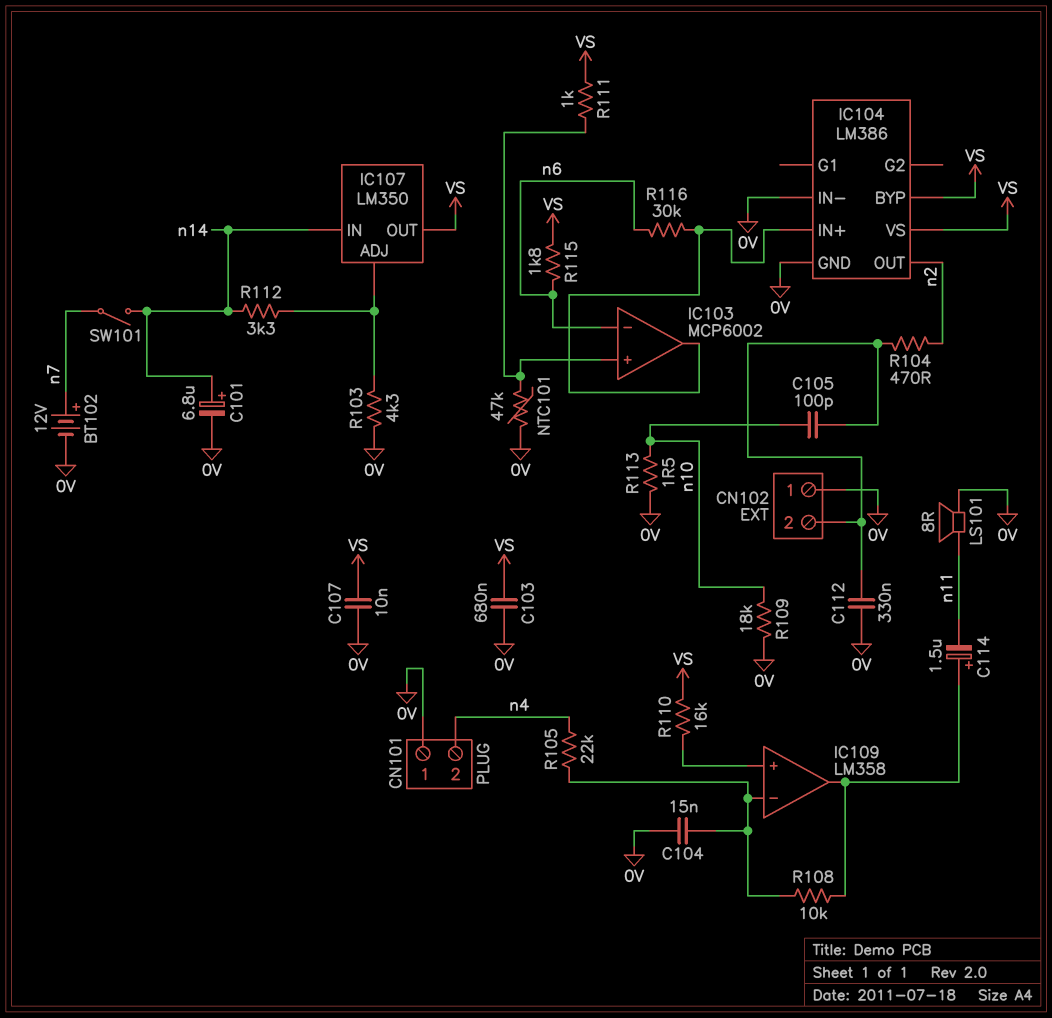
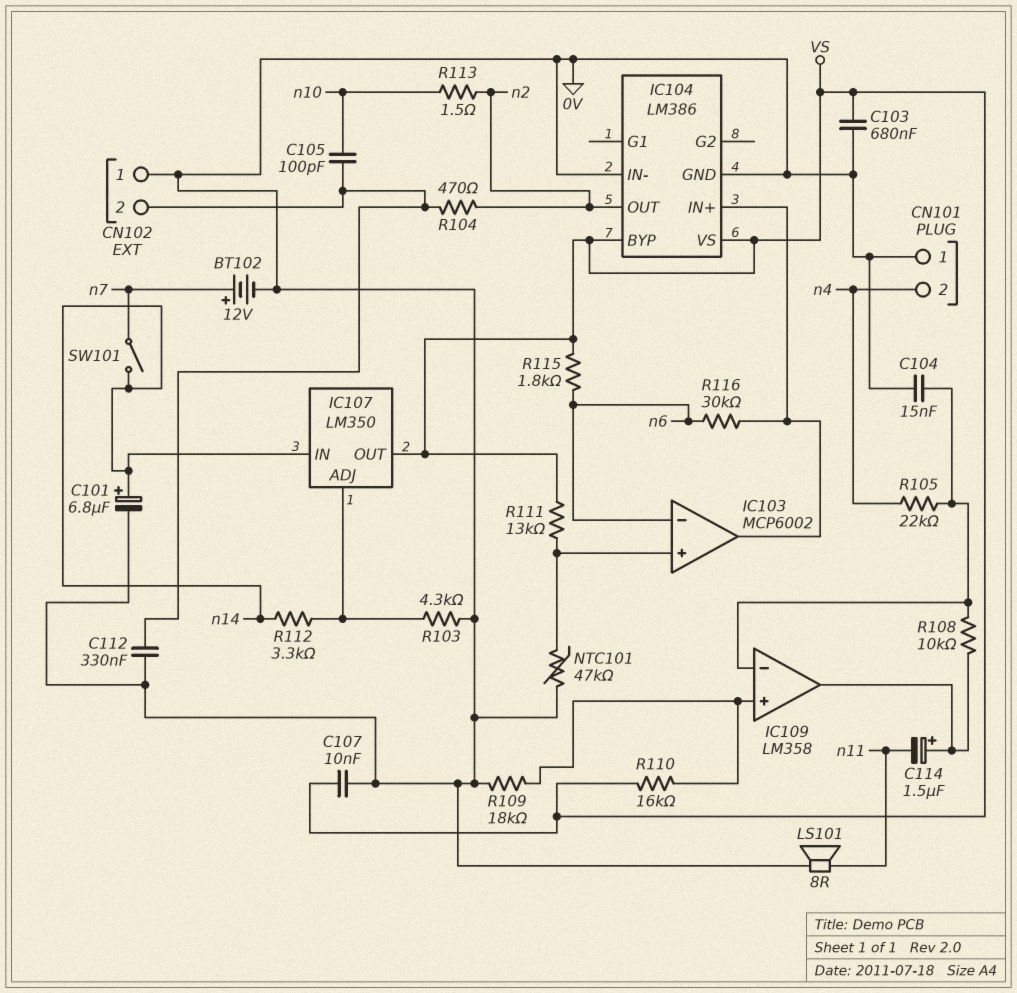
R109: 18k (0V, n10) -> 18k (0V, IC109/in+)
R111: 1k (IC103/in+, VS) -> 13k (IC103/in+, VS)
R113: 1.5 (0V, n10) -> 1.5 (n2, n10)

